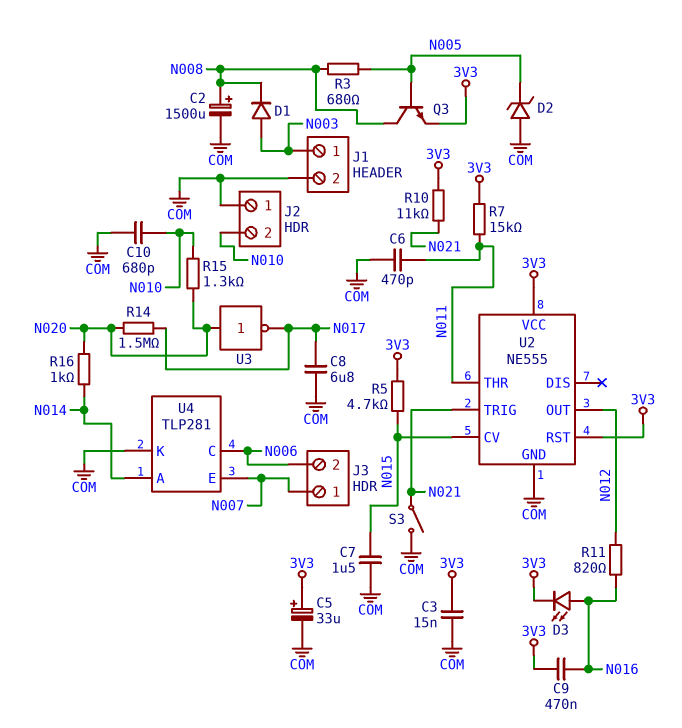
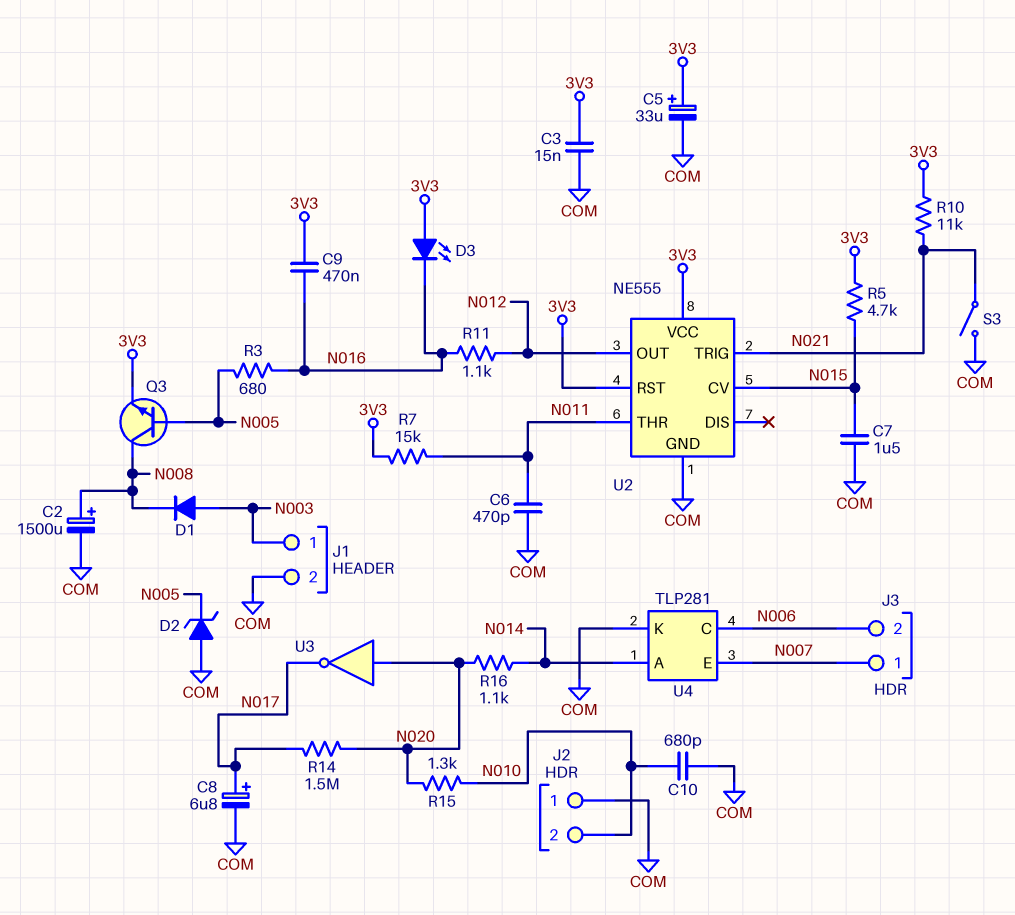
C8: 6.8uF (COM, N017) -> 6.8uF (plus N017, minus COM)
D3: LED (A N016, K 3V3) -> LED (A 3V3, K N016)
R3: 680 (N005, N008) -> 680 (N005, N016)
R11: 820 (N012, N016) -> 1.1k (N012, N016)
R16: 1k (N014, N020) -> 1.1k (N014, N020)

